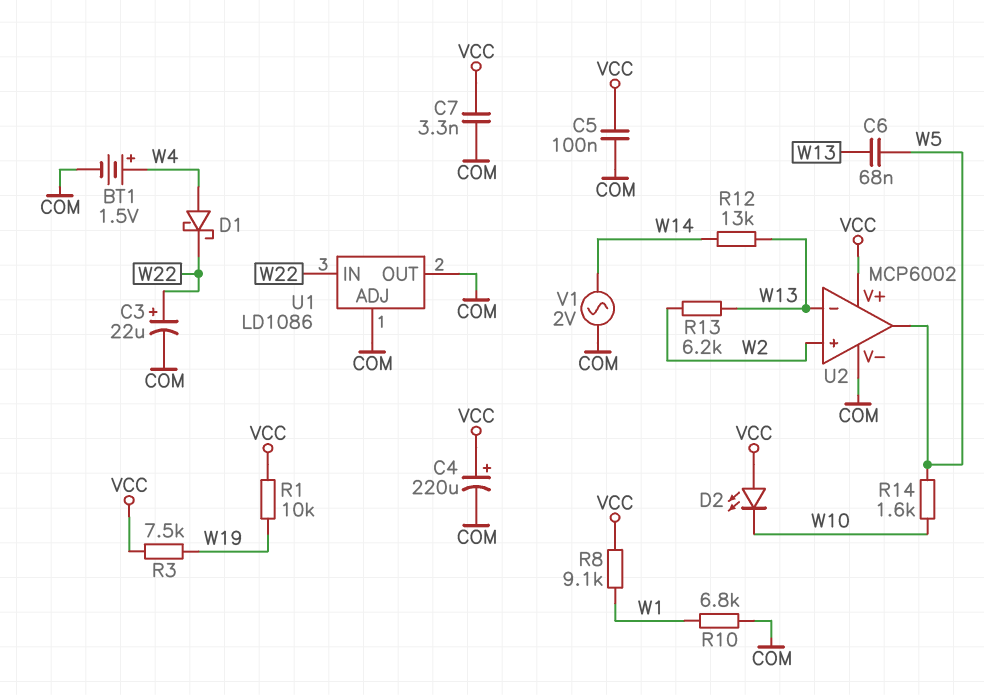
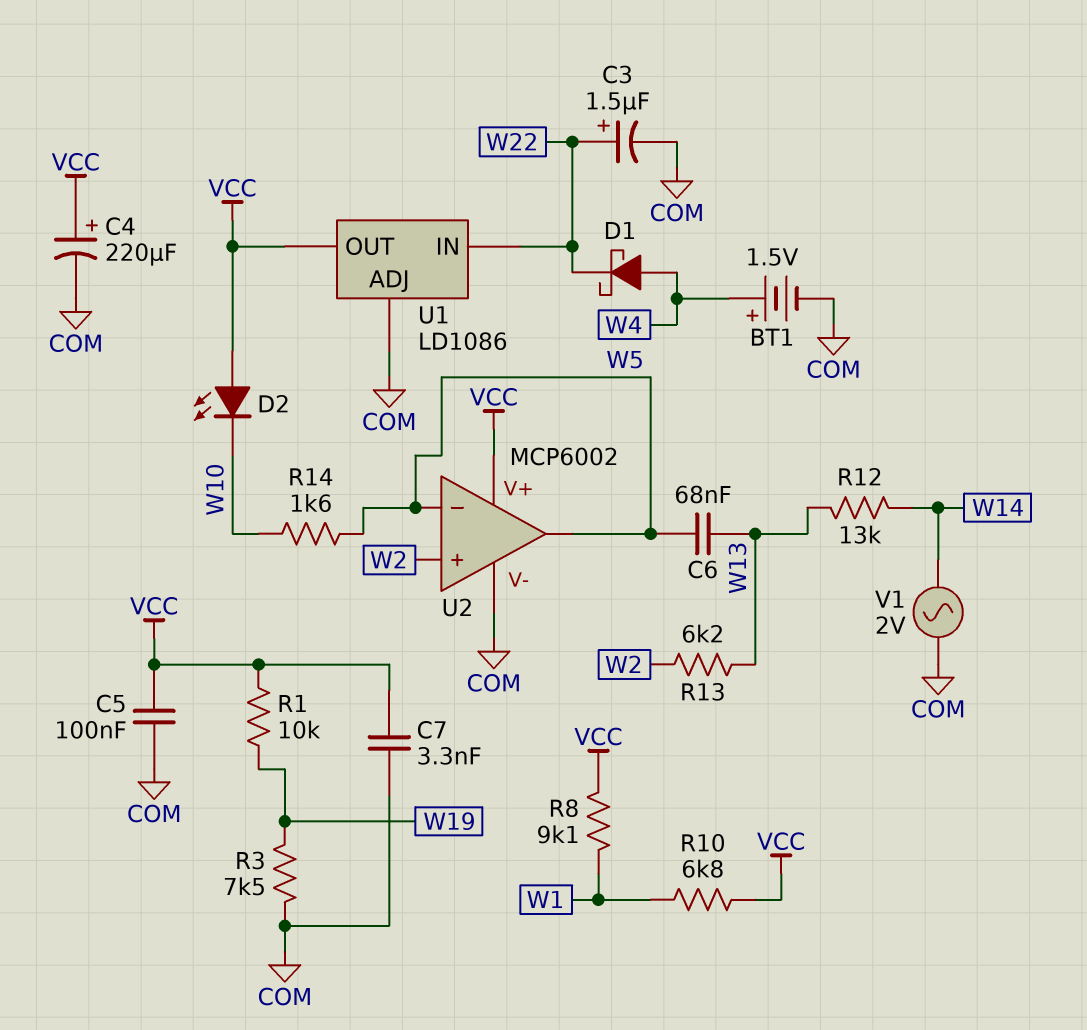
C3: 22uF (plus W22, minus COM) -> 1.5uF (plus W22, minus COM)
R3: 7.5k (VCC, W19) -> 7.5k (COM, W19)
R10: 6.8k (COM, W1) -> 6.8k (VCC, W1)
U1 pin OUT: COM -> VCC
U2 pin in-: W13 -> W5

